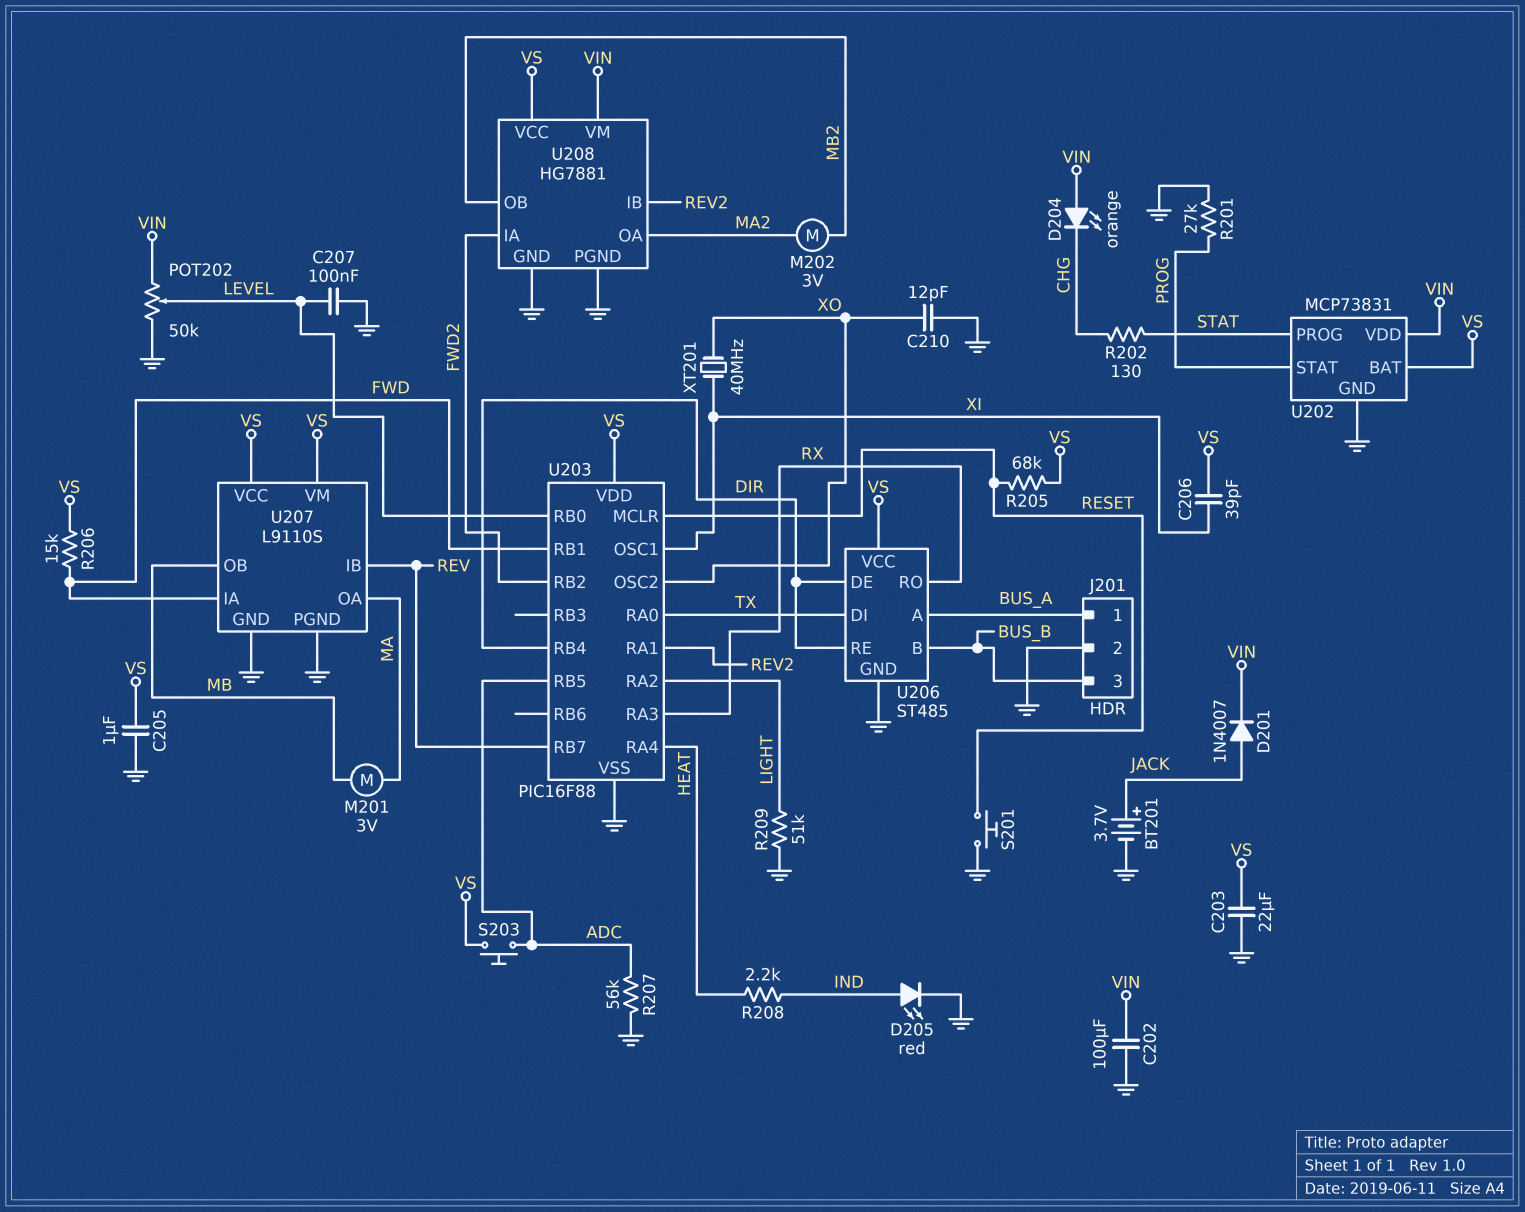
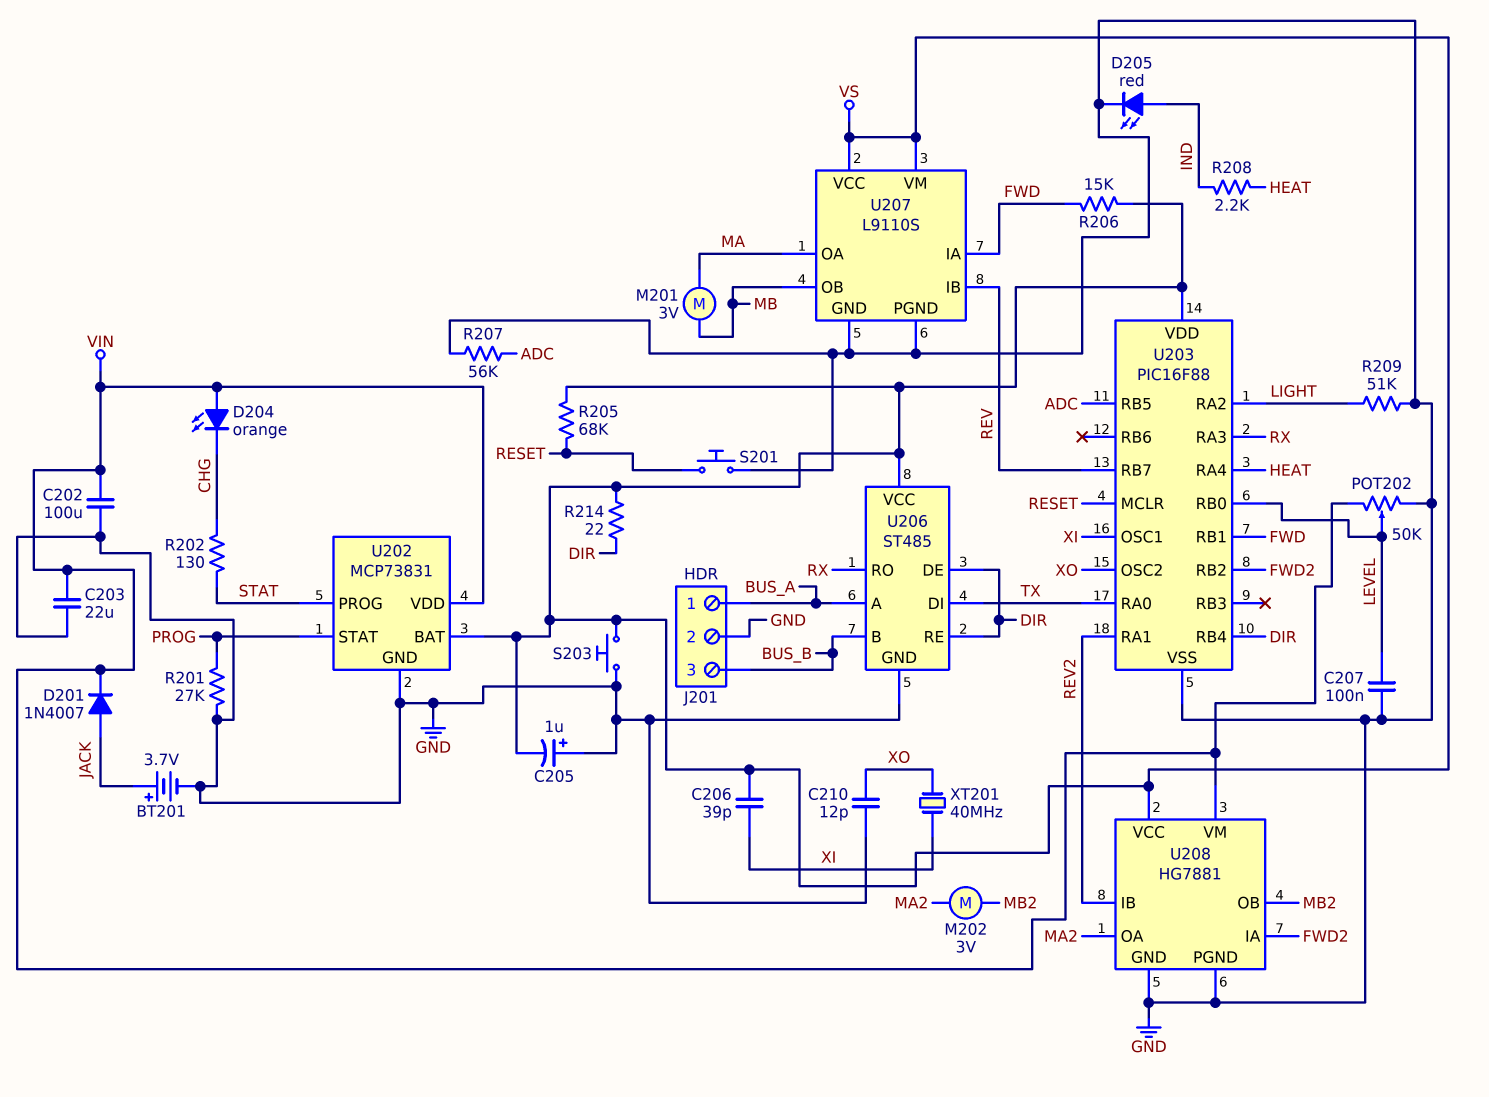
C203: 22uF (GND, VS) -> 22uF (GND, VIN)
C205: 1uF (GND, VS) -> 1uF (plus GND, minus VS)
R214: none -> 22 (DIR, VS)
S203: button (ADC, VS) -> button (GND, VS)

